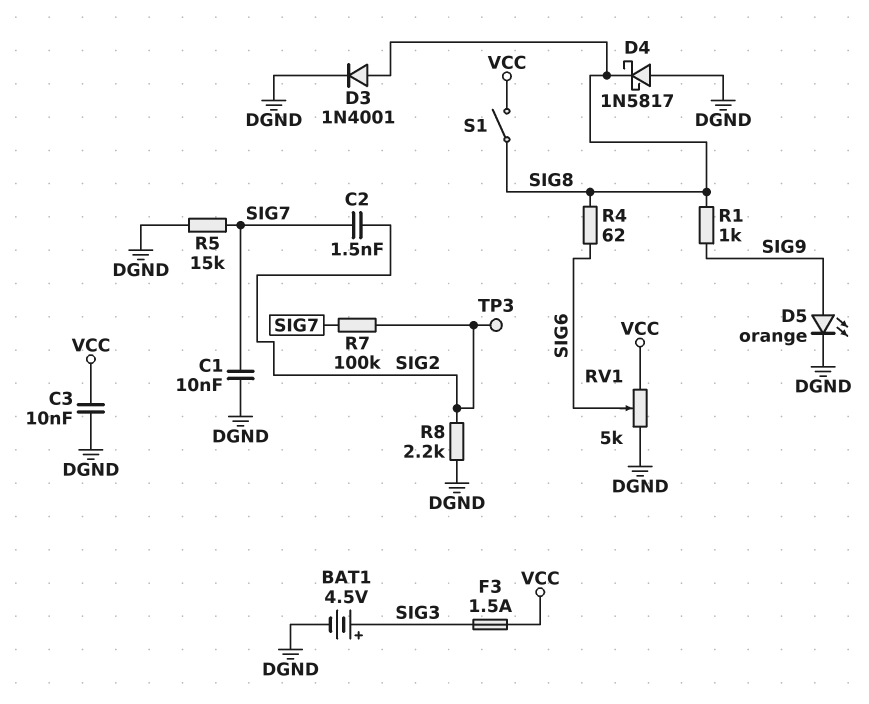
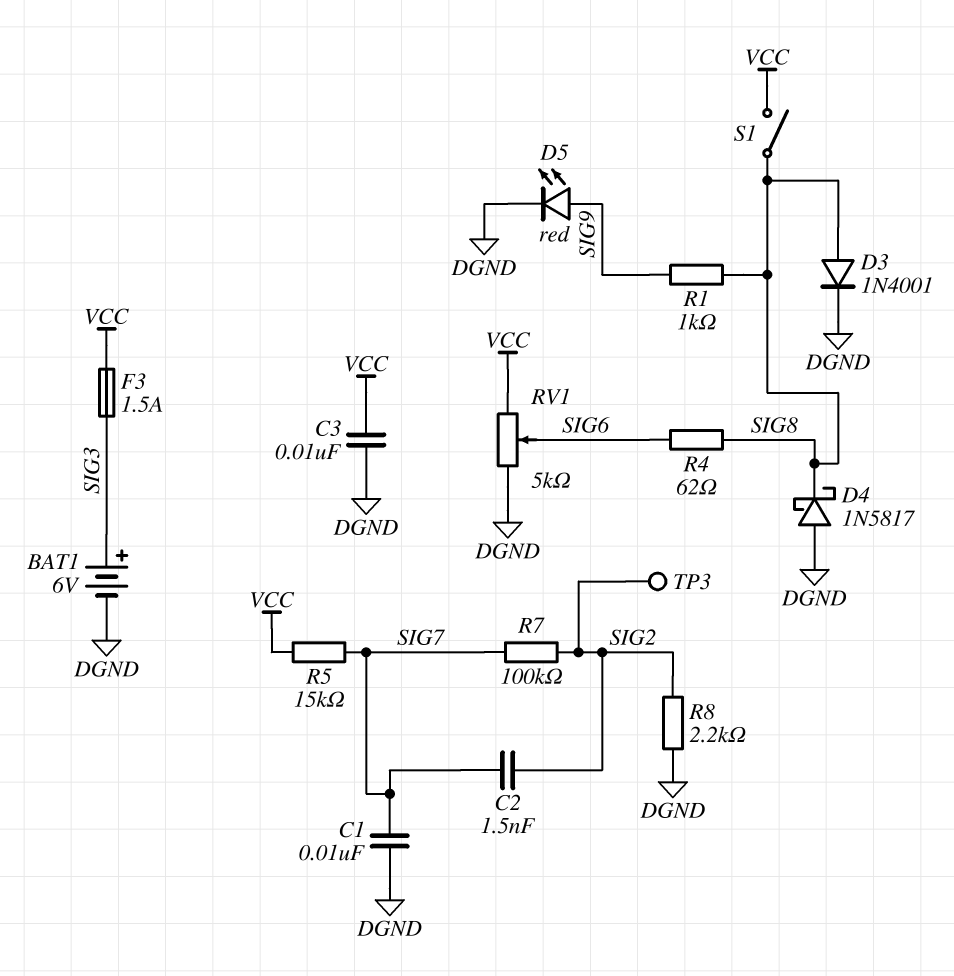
BAT1: 4.5V (plus SIG3, minus DGND) -> 6V (plus SIG3, minus DGND)
D5: LED orange (A SIG9, K DGND) -> LED red (A SIG9, K DGND)
R5: 15k (DGND, SIG7) -> 15k (SIG7, VCC)

